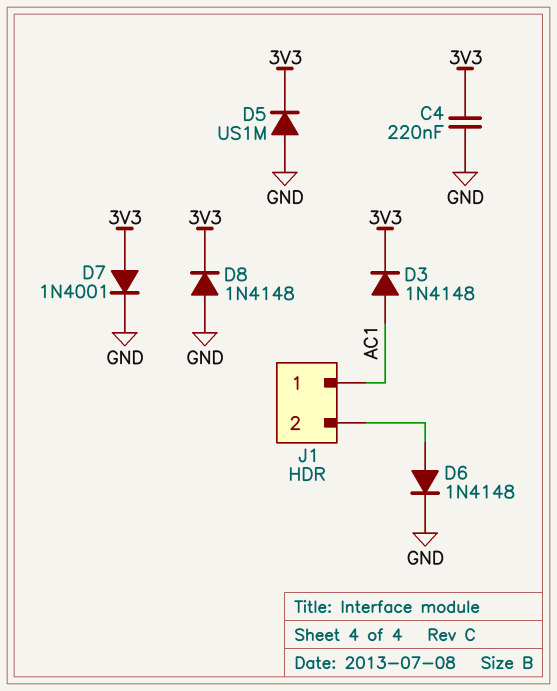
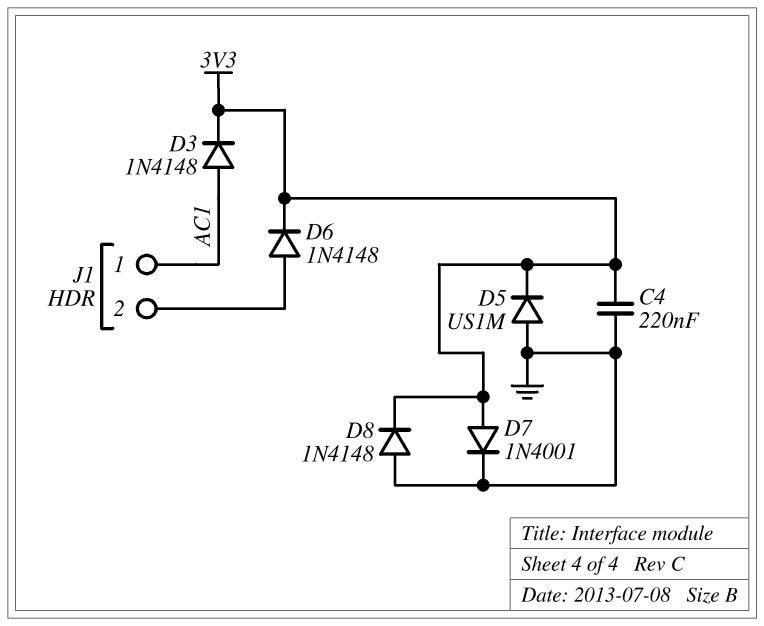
D6: diode 1N4148 (A J1/2, K GND) -> diode 1N4148 (A J1/2, K 3V3)

